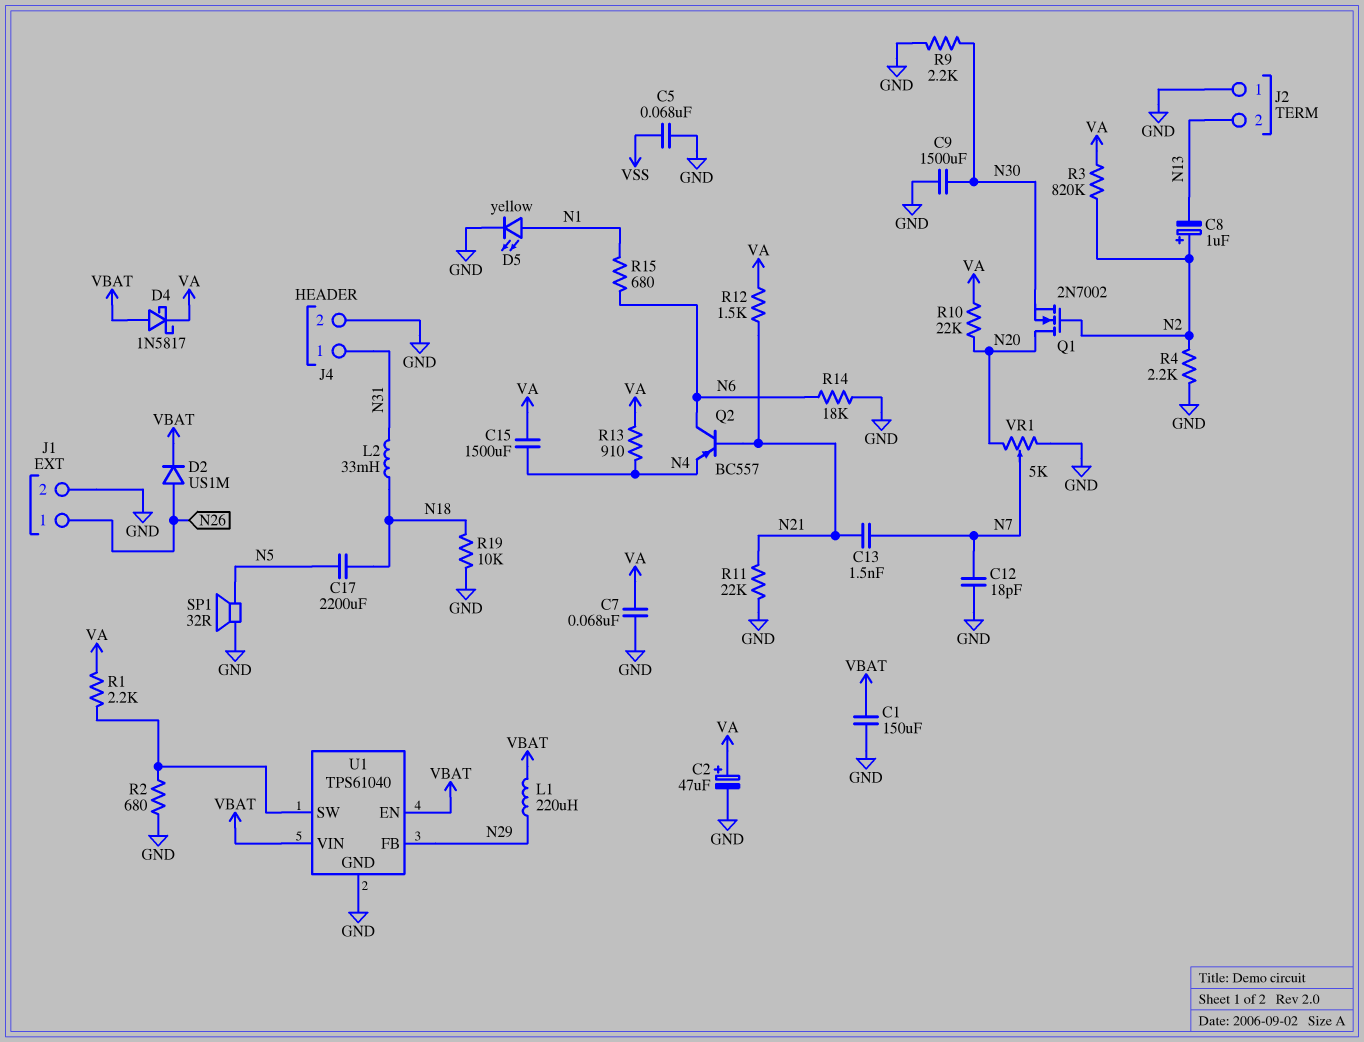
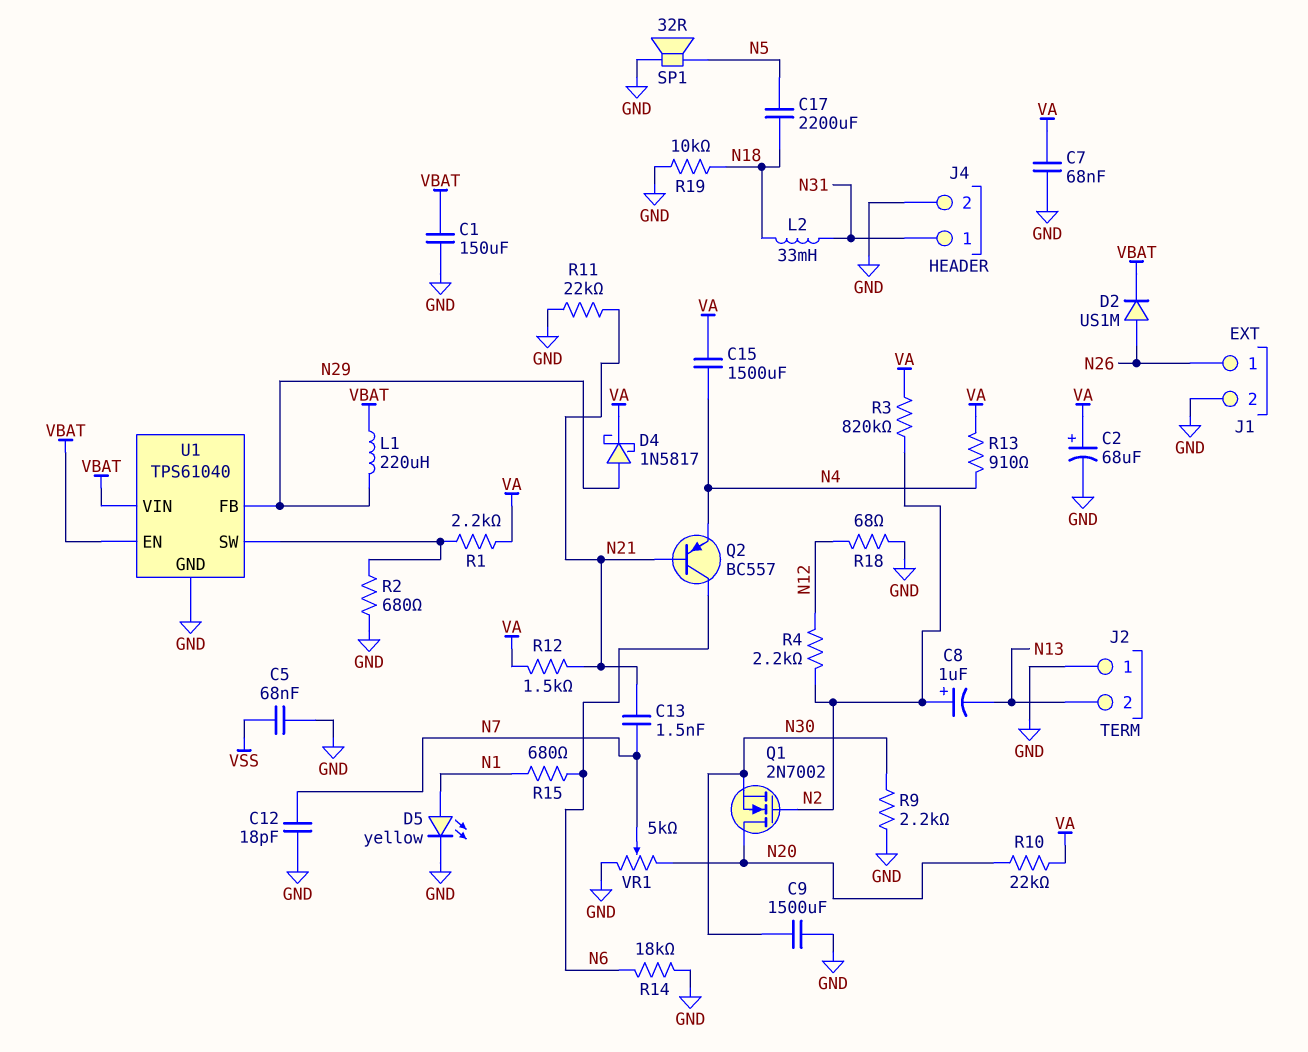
C2: 47uF (plus VA, minus GND) -> 68uF (plus VA, minus GND)
D4: schottky 1N5817 (A VBAT, K VA) -> schottky 1N5817 (A N29, K VA)
R4: 2.2k (GND, N2) -> 2.2k (N2, N12)
R18: none -> 68 (GND, N12)

